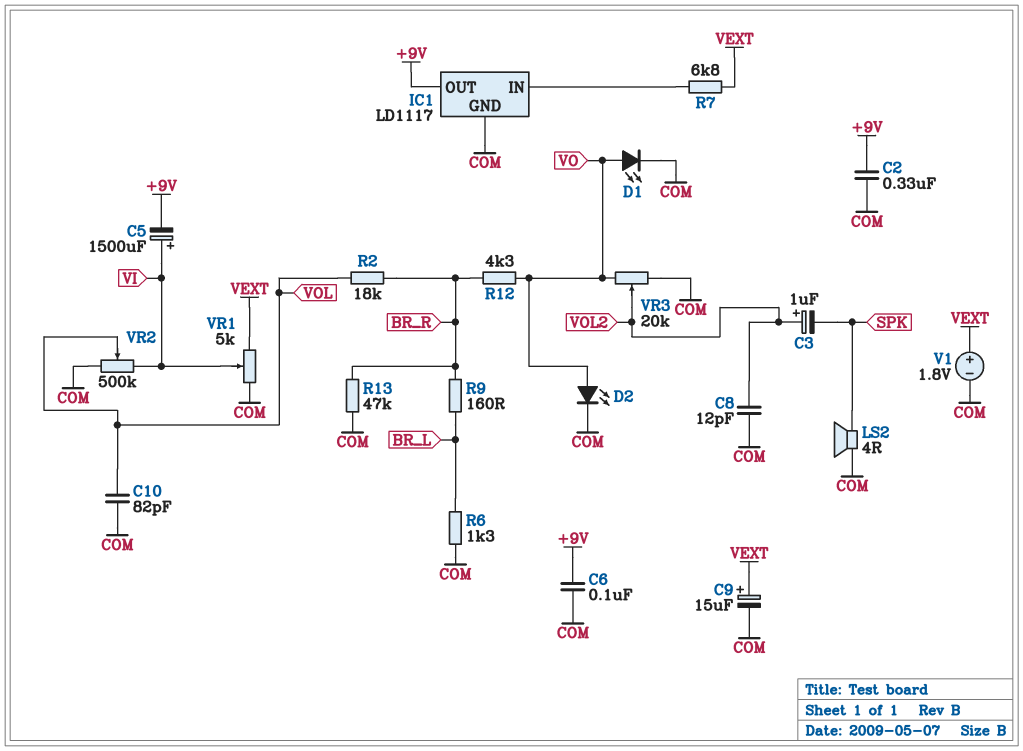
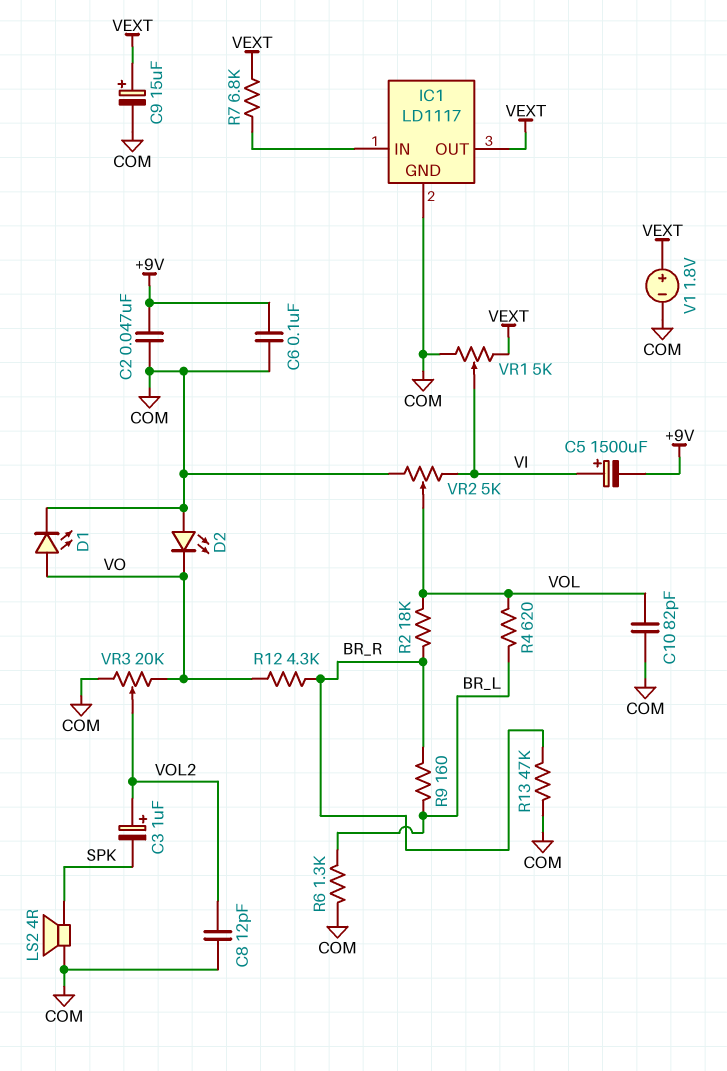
C2: 330nF (+9V, COM) -> 47nF (+9V, COM)
D2: LED (A VO, K COM) -> LED (A COM, K VO)
IC1 pin OUT: +9V -> VEXT
R4: none -> 620 (BR_L, VOL)
VR2: 500k (COM, VI, wiper VOL) -> 5k (COM, VI, wiper VOL)

